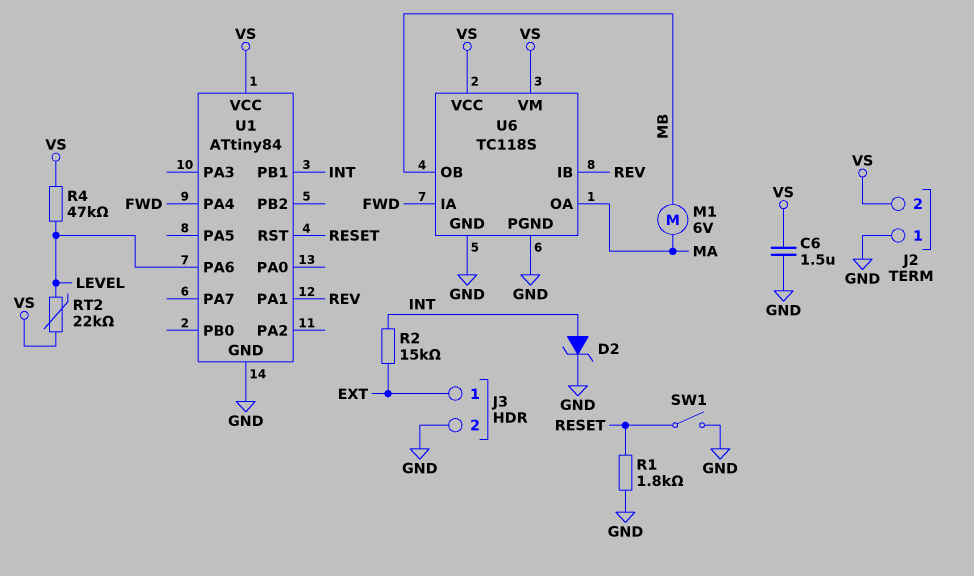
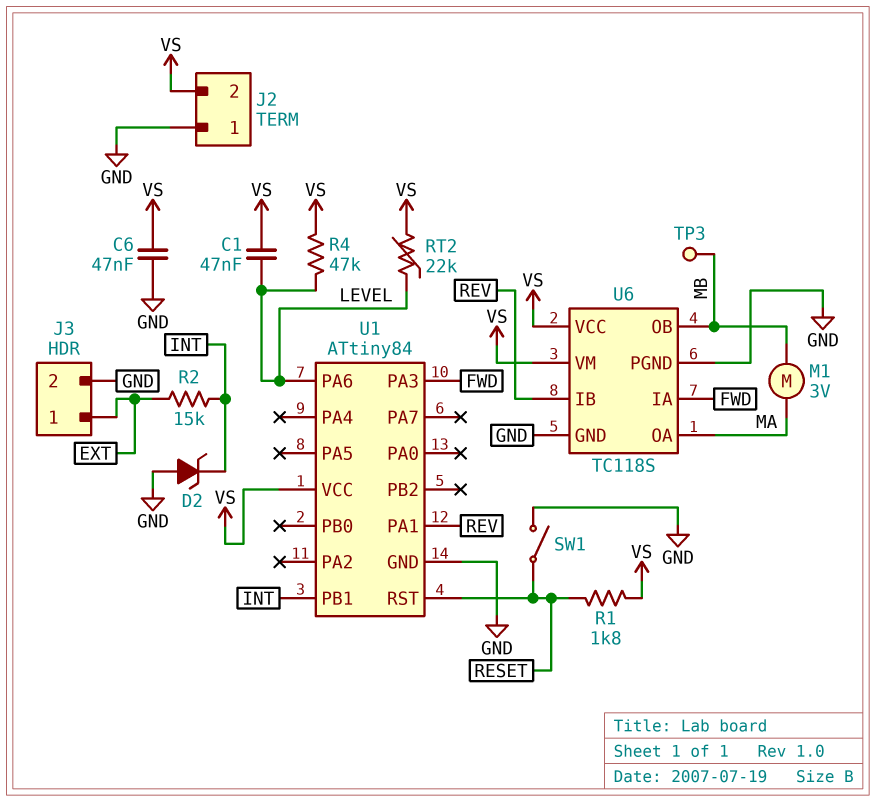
C1: none -> 47nF (LEVEL, VS)
C6: 1.5uF (GND, VS) -> 47nF (GND, VS)
D2: zener (A INT, K GND) -> zener (A GND, K INT)
M1: motor 6V (MA, MB) -> motor 3V (MA, MB)
R1: 1.8k (GND, RESET) -> 1.8k (RESET, VS)
TP3: none -> test point (MB)
U1 pin PA3: none -> FWD
U1 pin PA4: FWD -> none

